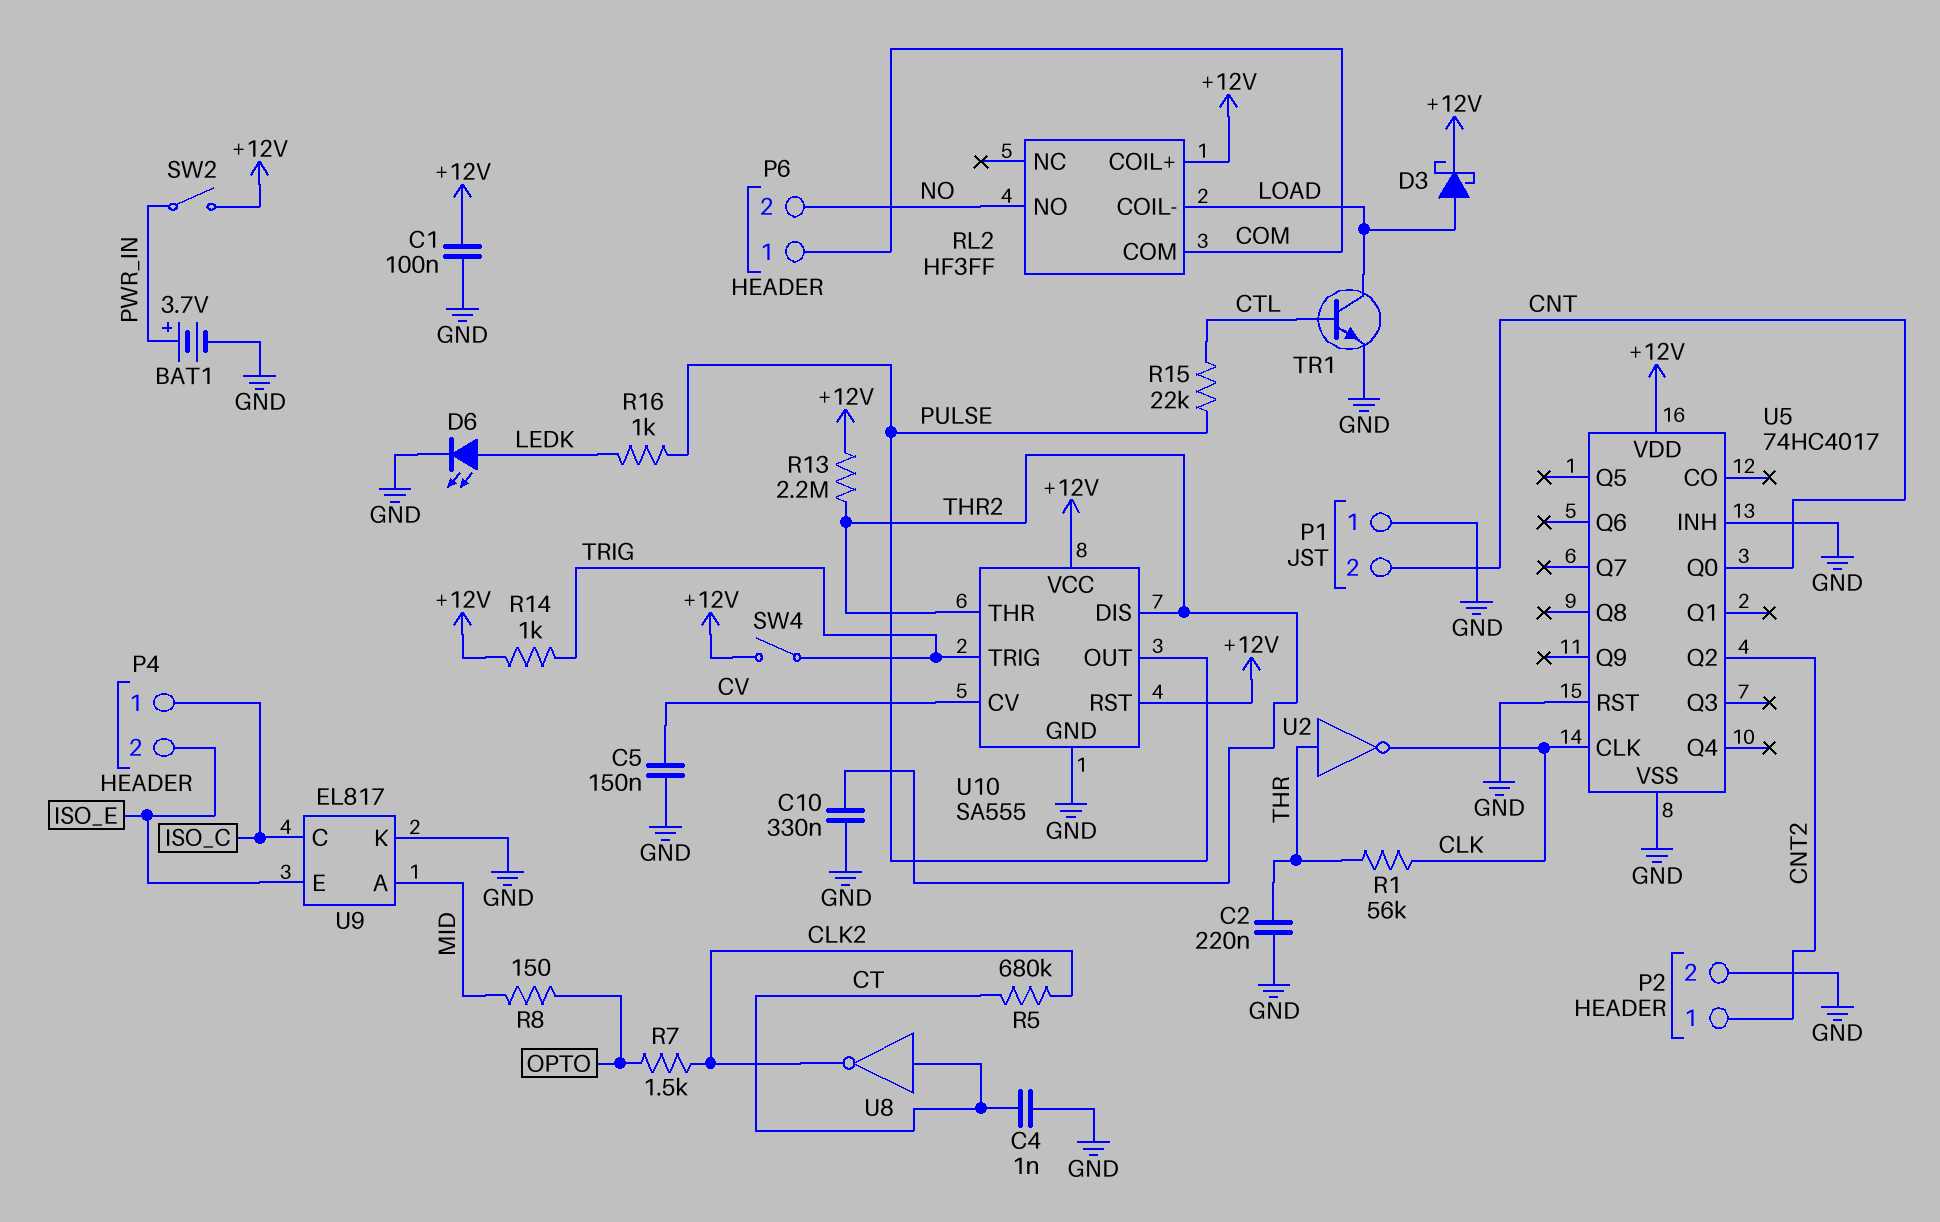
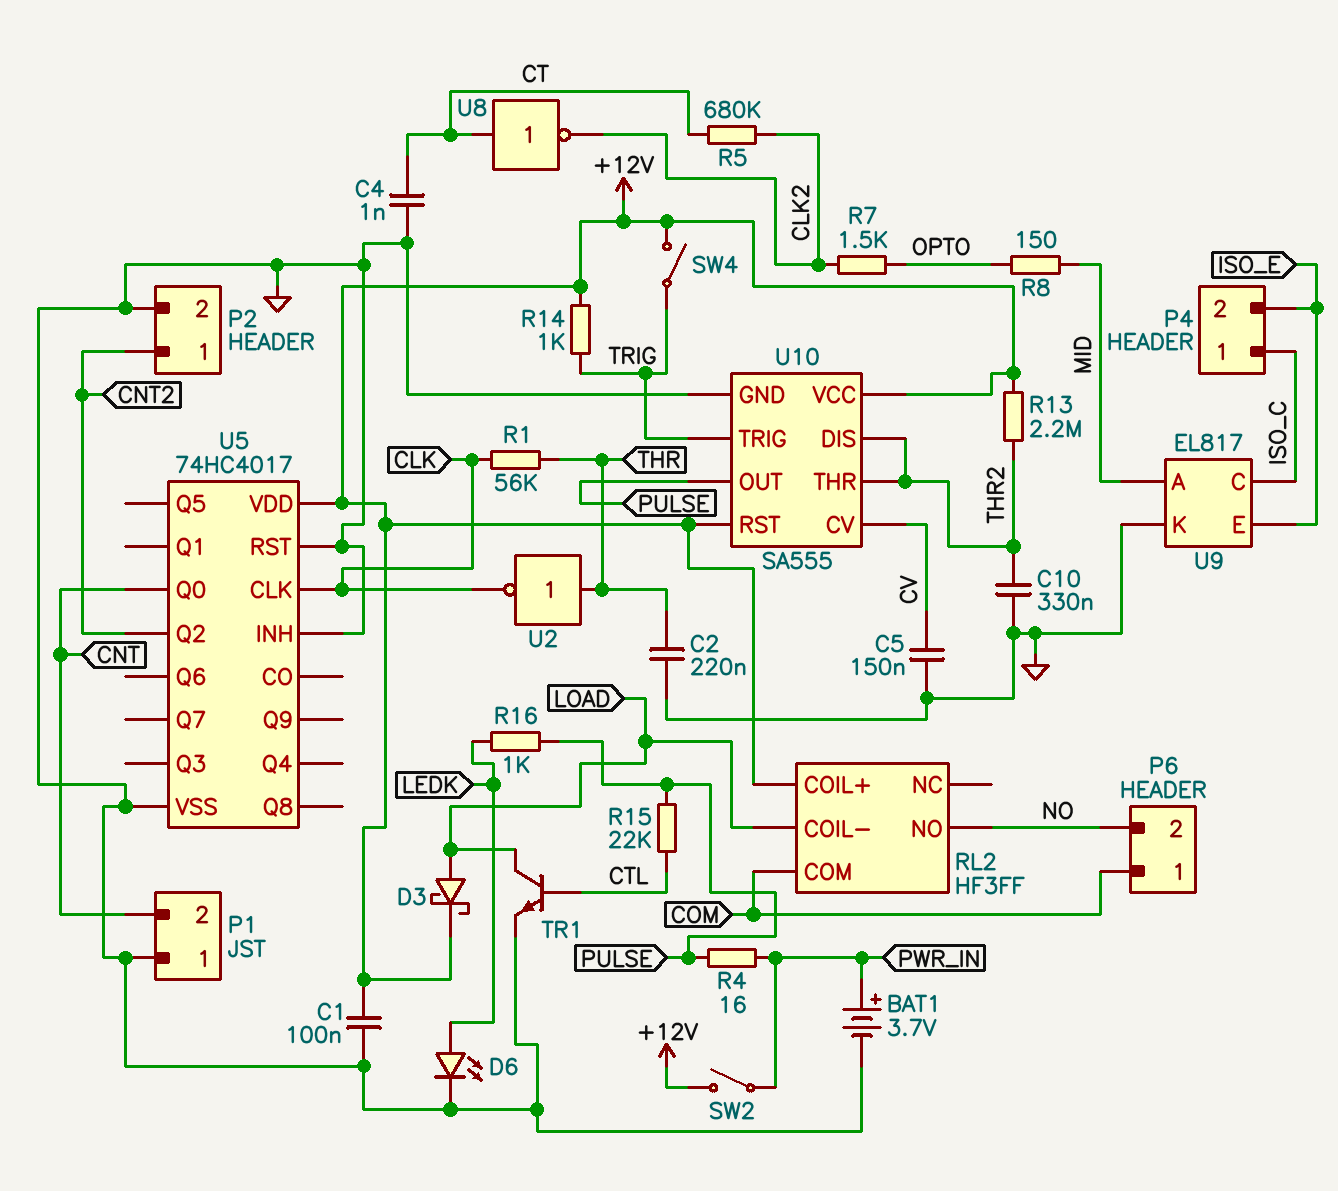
R4: none -> 16 (PULSE, PWR_IN)

